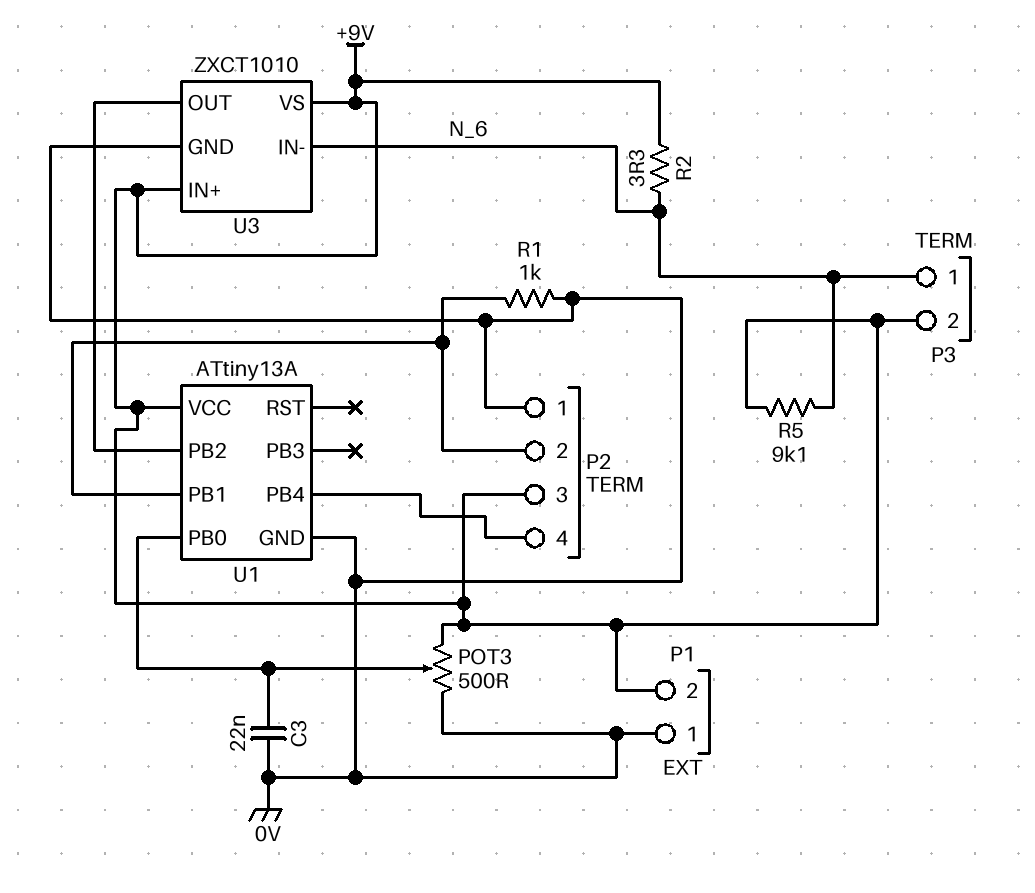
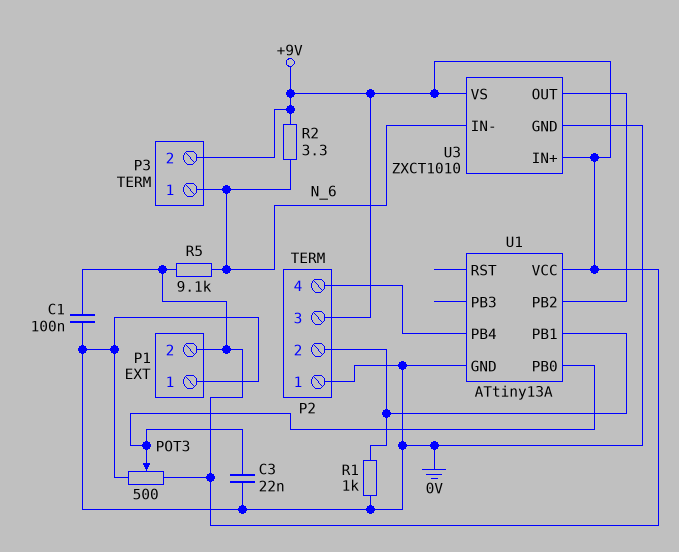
C1: none -> 100nF (+9V, 0V)

